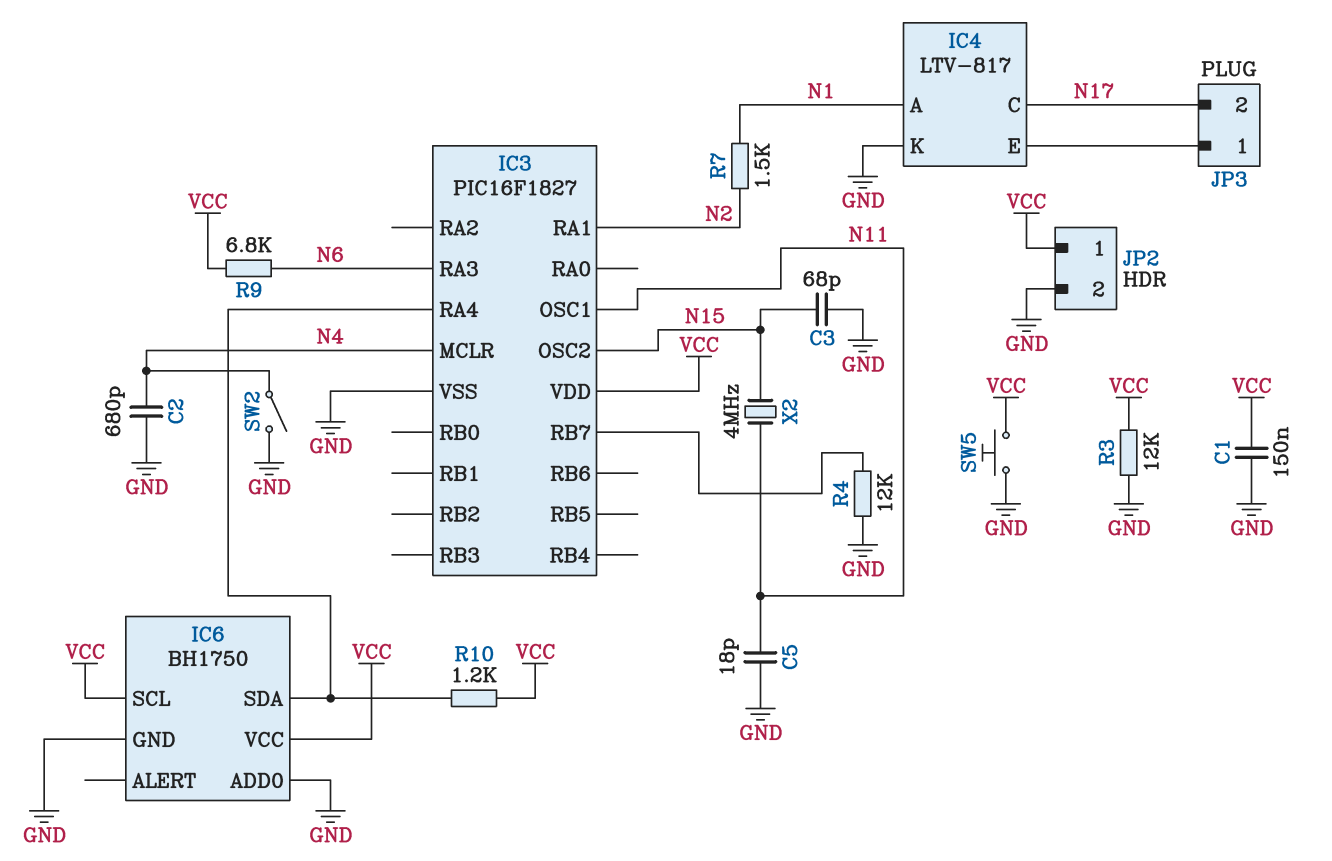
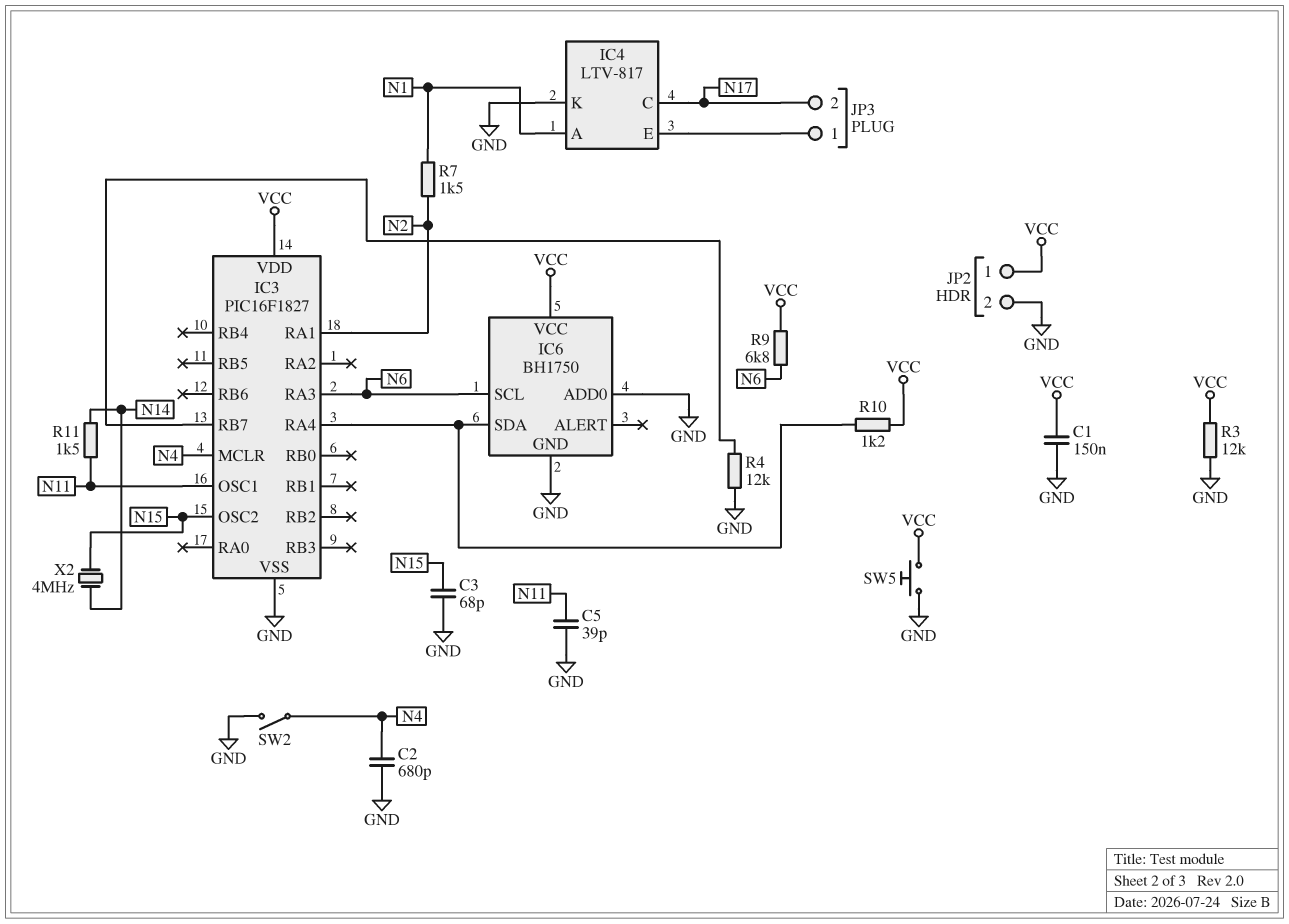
C5: 18pF (GND, N11) -> 39pF (GND, N11)
IC6 pin SCL: VCC -> N6
R11: none -> 1.5k (N11, N14)
X2: 4MHz (N11, N15) -> 4MHz (N14, N15)

